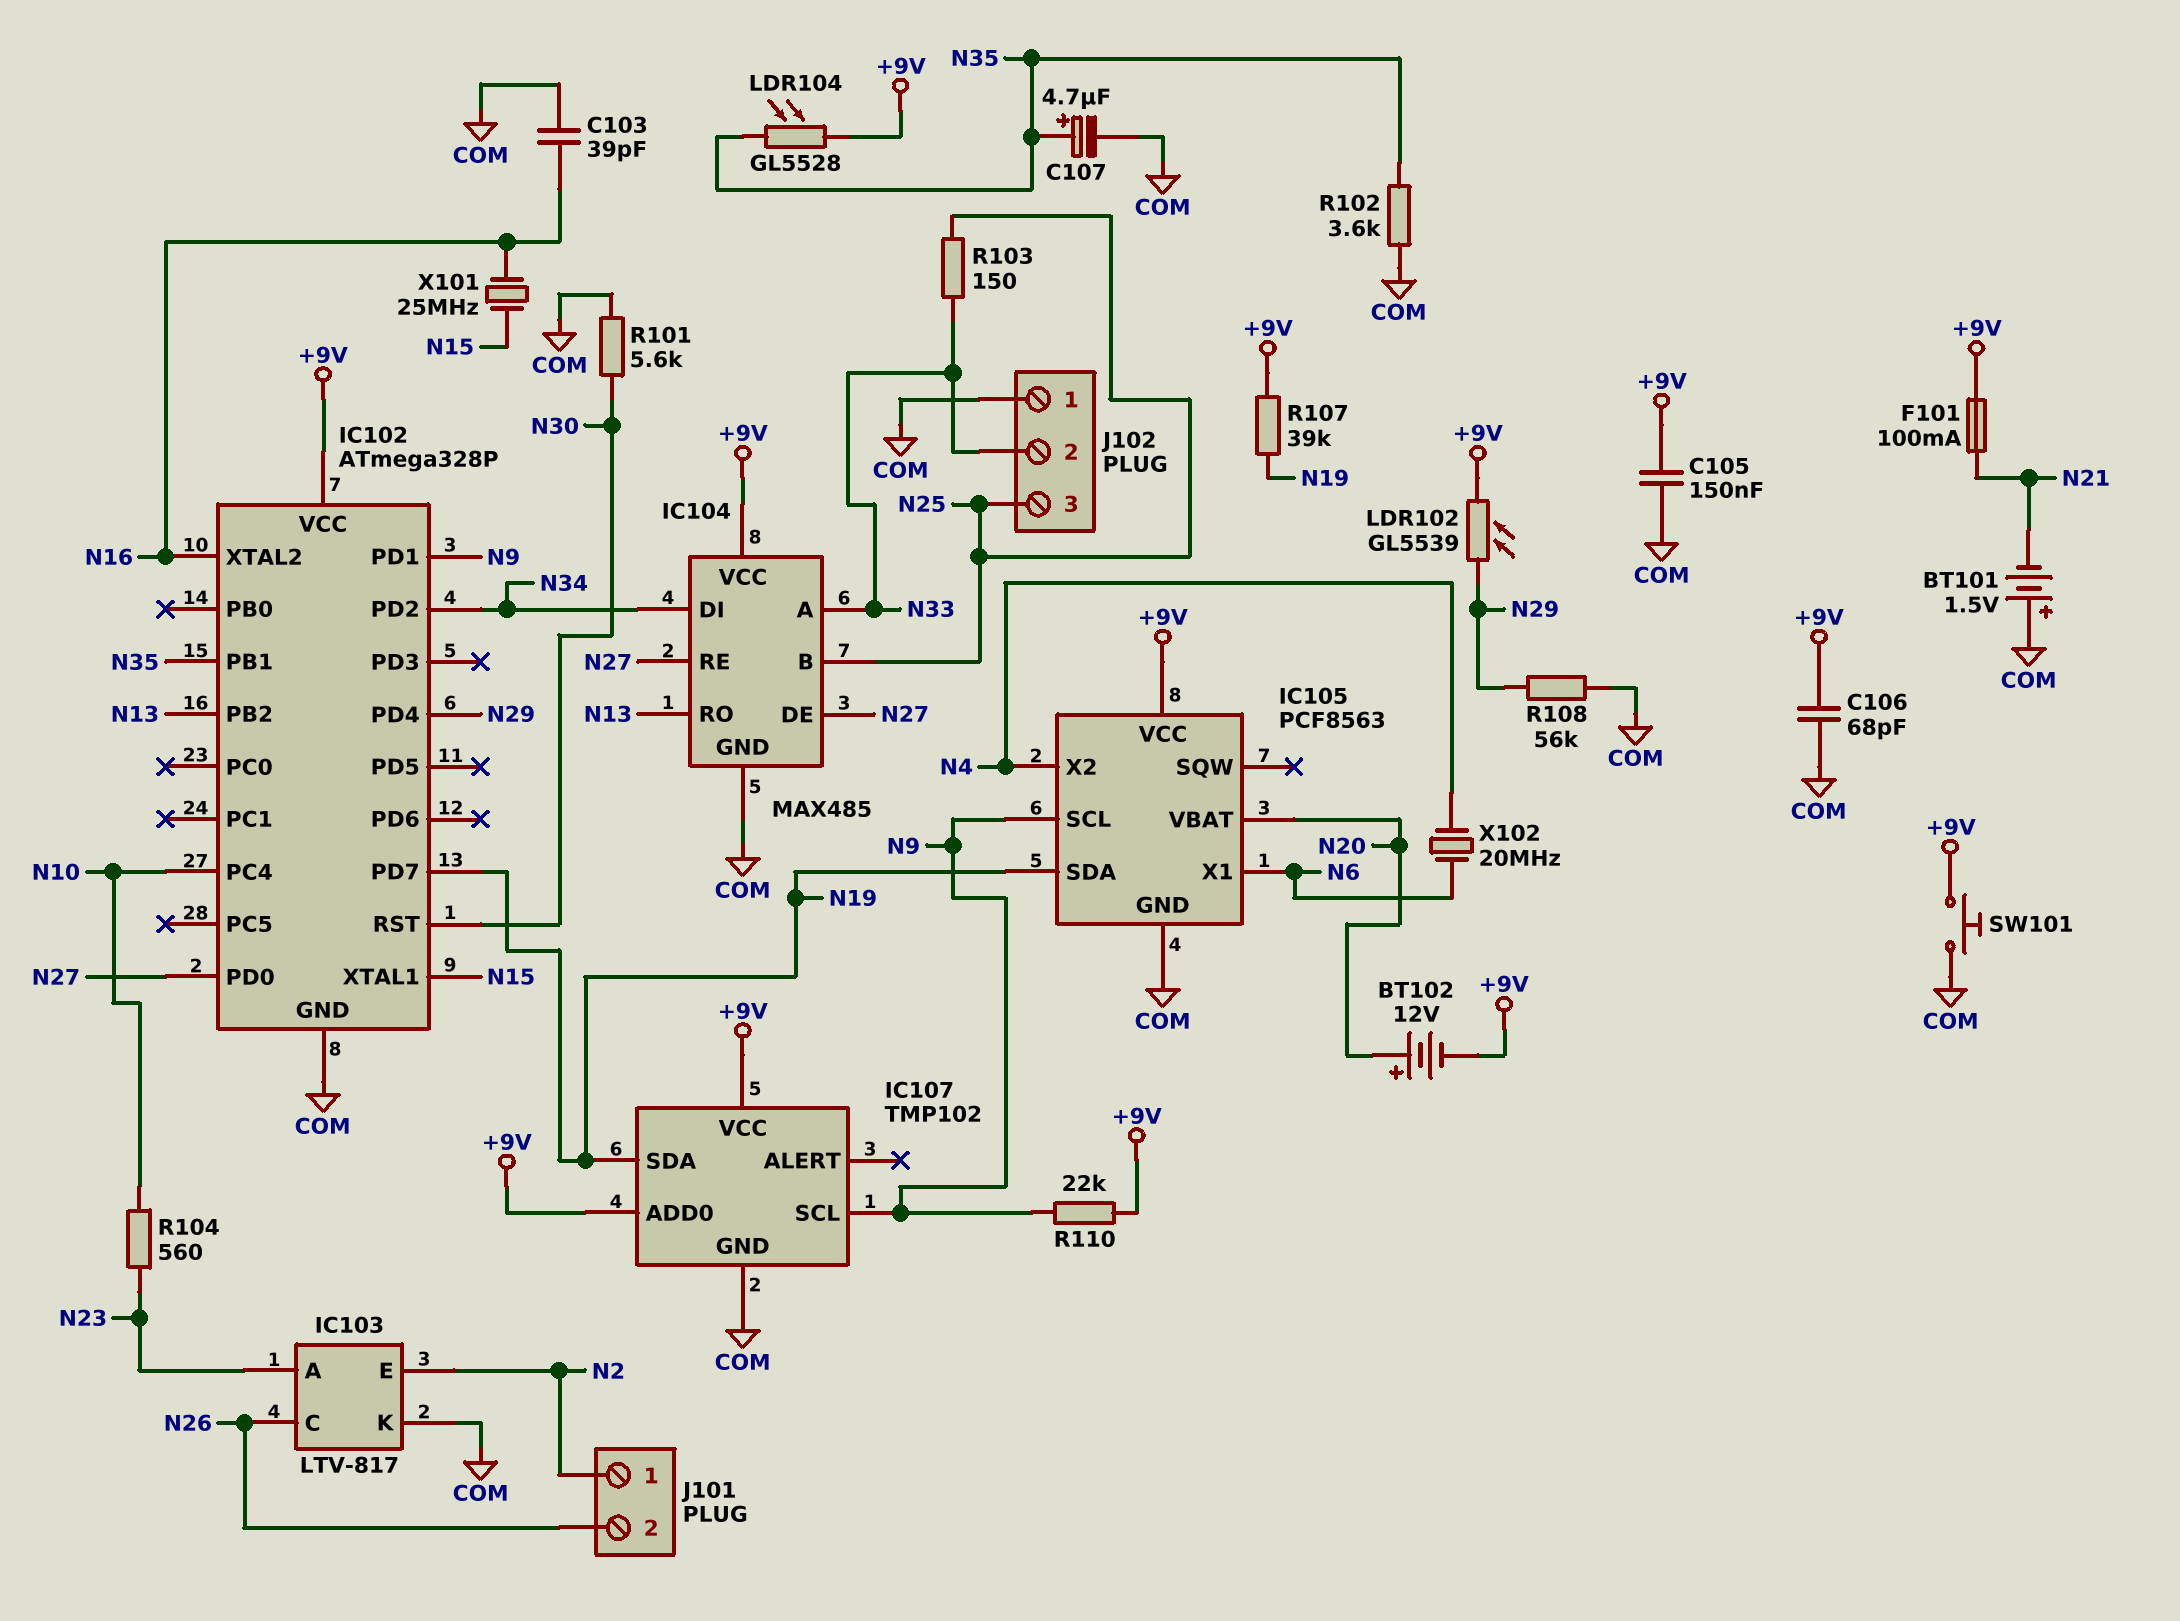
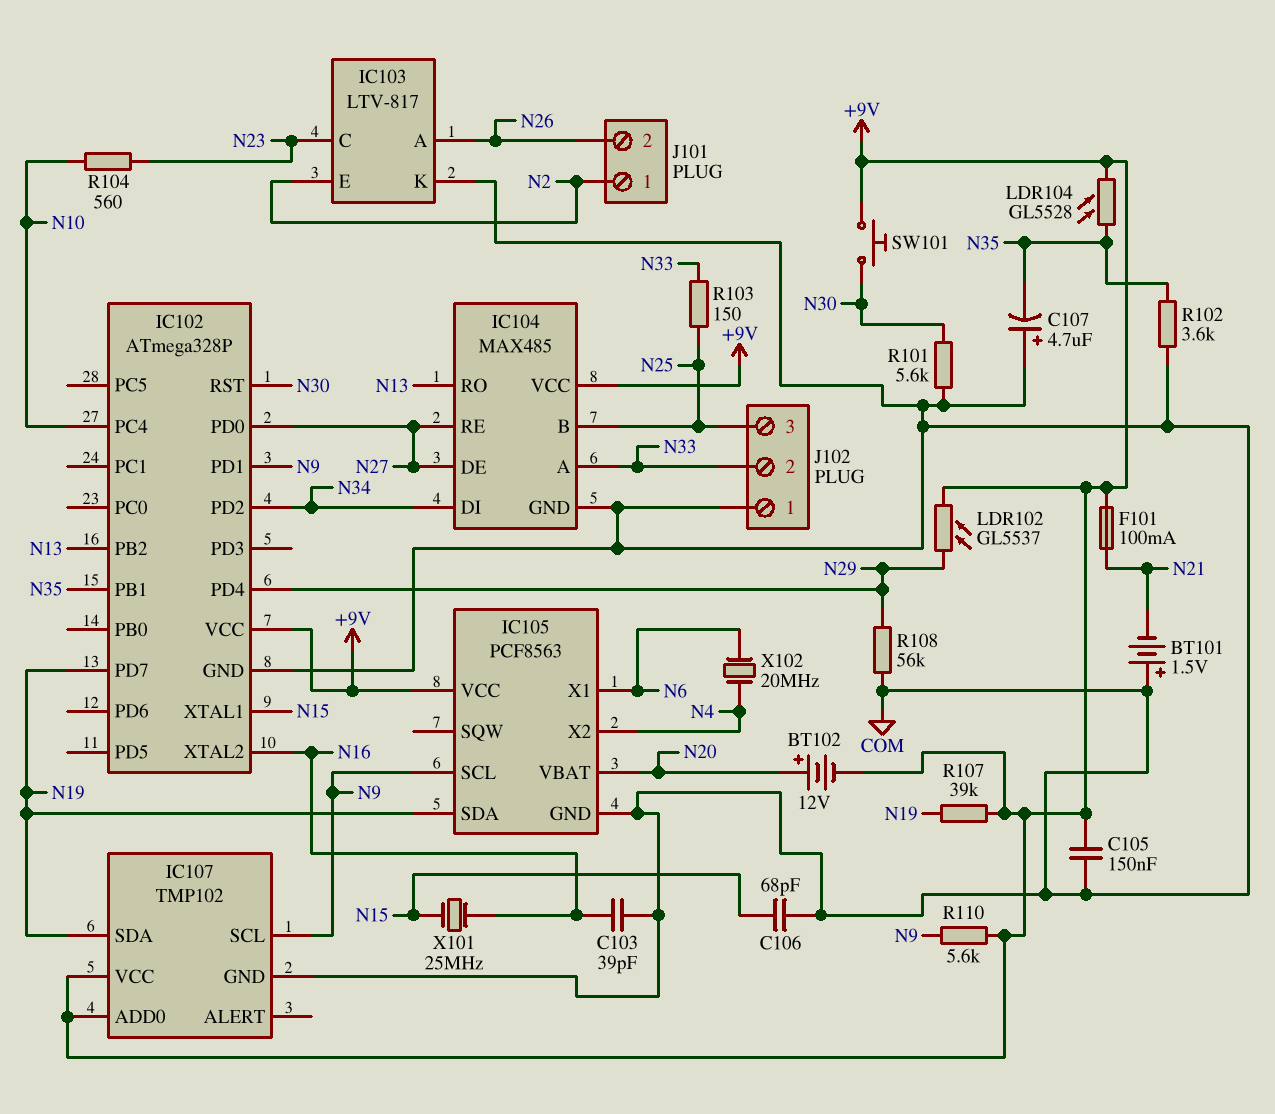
C106: 68pF (+9V, COM) -> 68pF (COM, N15)
C107: 4.7uF (plus N35, minus COM) -> 4.7uF (plus COM, minus N35)
IC103 pin A: N23 -> N26
IC103 pin C: N26 -> N23
LDR102: GL5539 (+9V, N29) -> GL5537 (+9V, N29)
R110: 22k (+9V, N9) -> 5.6k (+9V, N9)
SW101: button (+9V, COM) -> button (+9V, N30)

